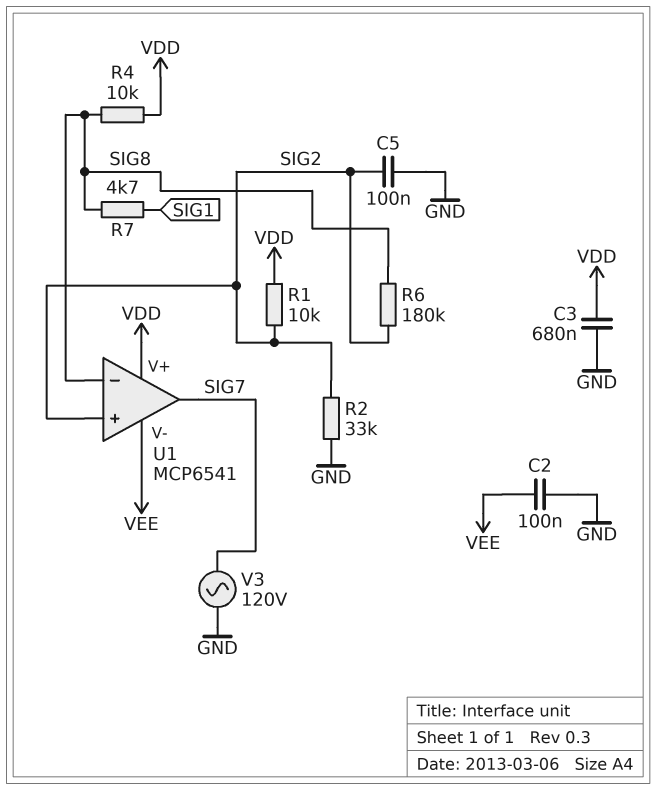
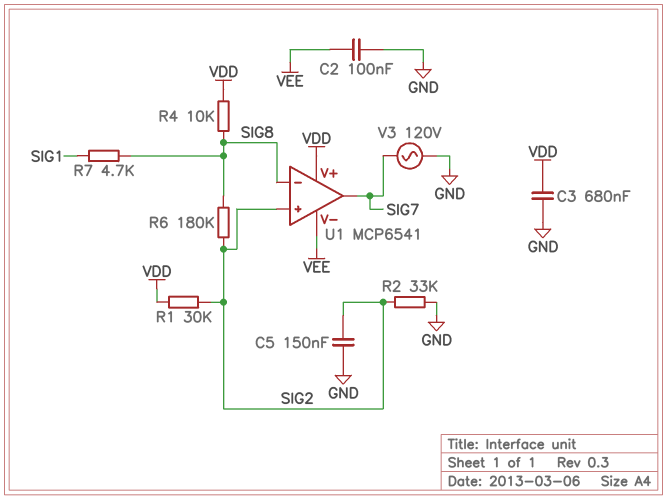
C5: 100nF (GND, SIG2) -> 150nF (GND, SIG2)
R1: 10k (SIG2, VDD) -> 30k (SIG2, VDD)

